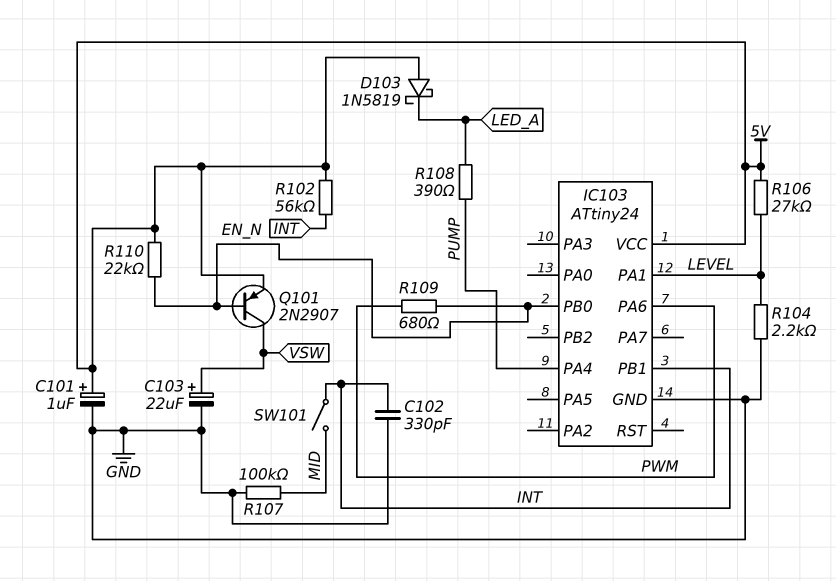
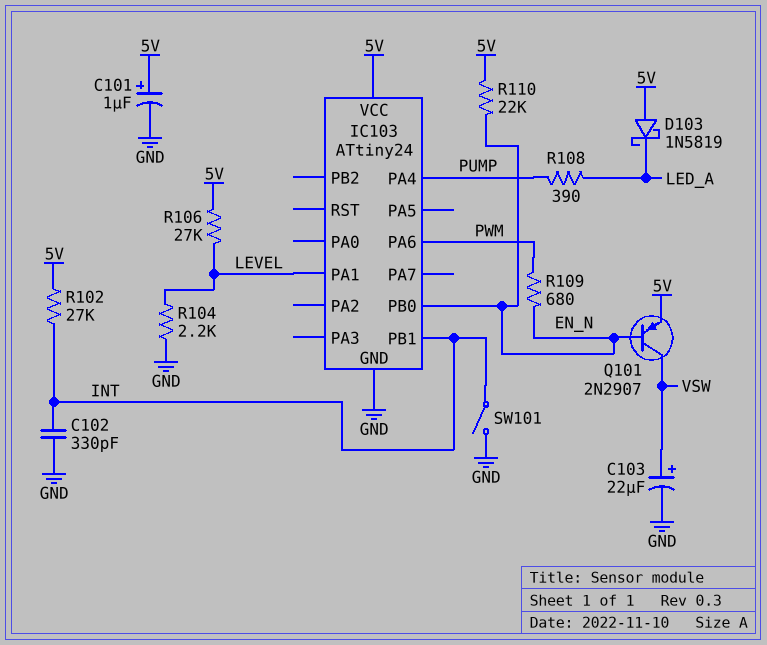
R102: 56k (5V, INT) -> 27k (5V, INT)
R107: 100k (GND, MID) -> none
SW101: switch (INT, MID) -> switch (GND, INT)

